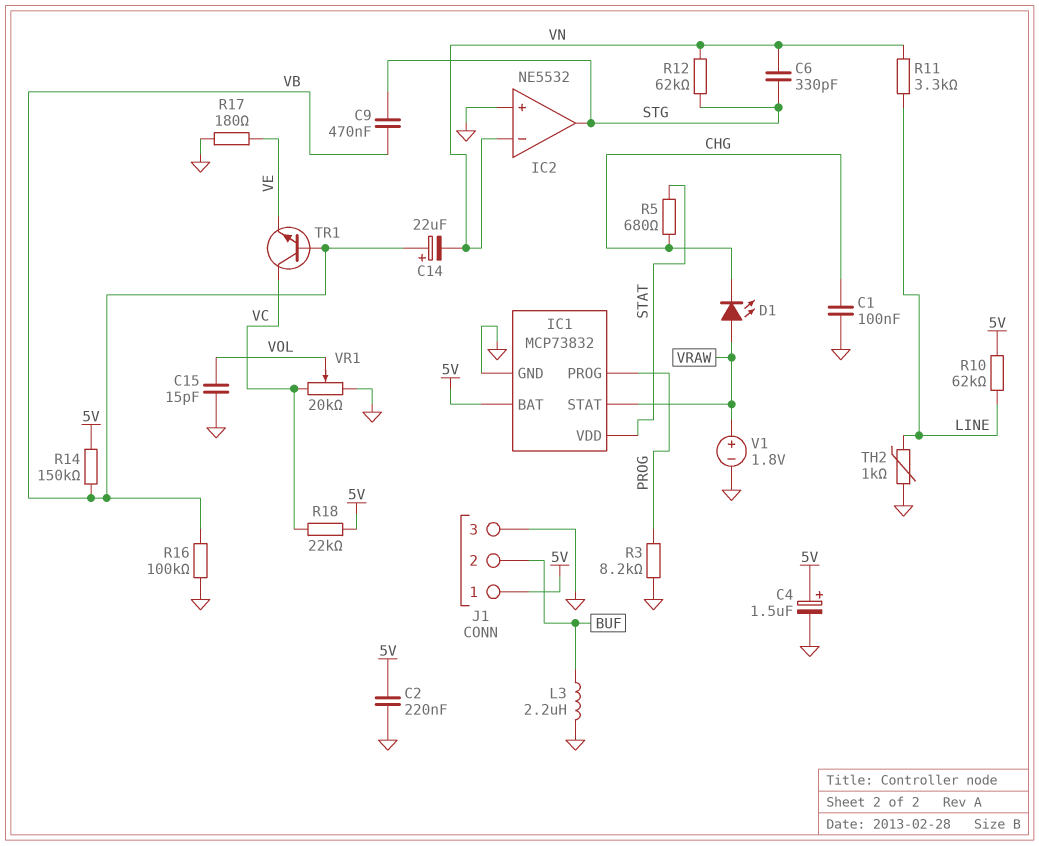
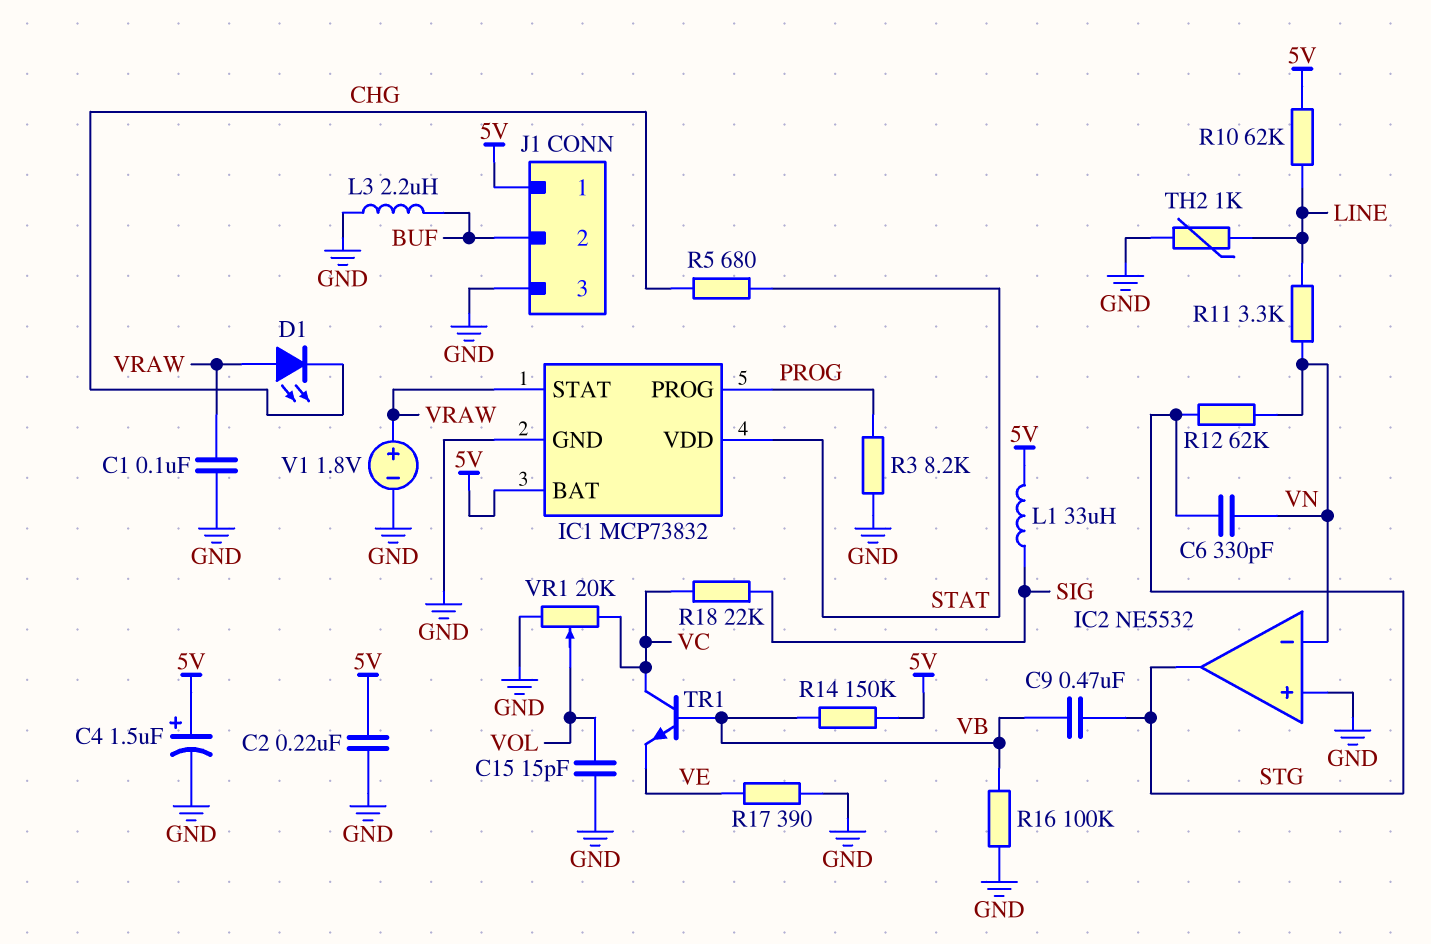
C1: 100nF (CHG, GND) -> 100nF (GND, VRAW)
C14: 22uF (plus VB, minus VN) -> none
L1: none -> 33uH (5V, SIG)
R17: 180 (GND, VE) -> 390 (GND, VE)
R18: 22k (5V, VC) -> 22k (SIG, VC)

